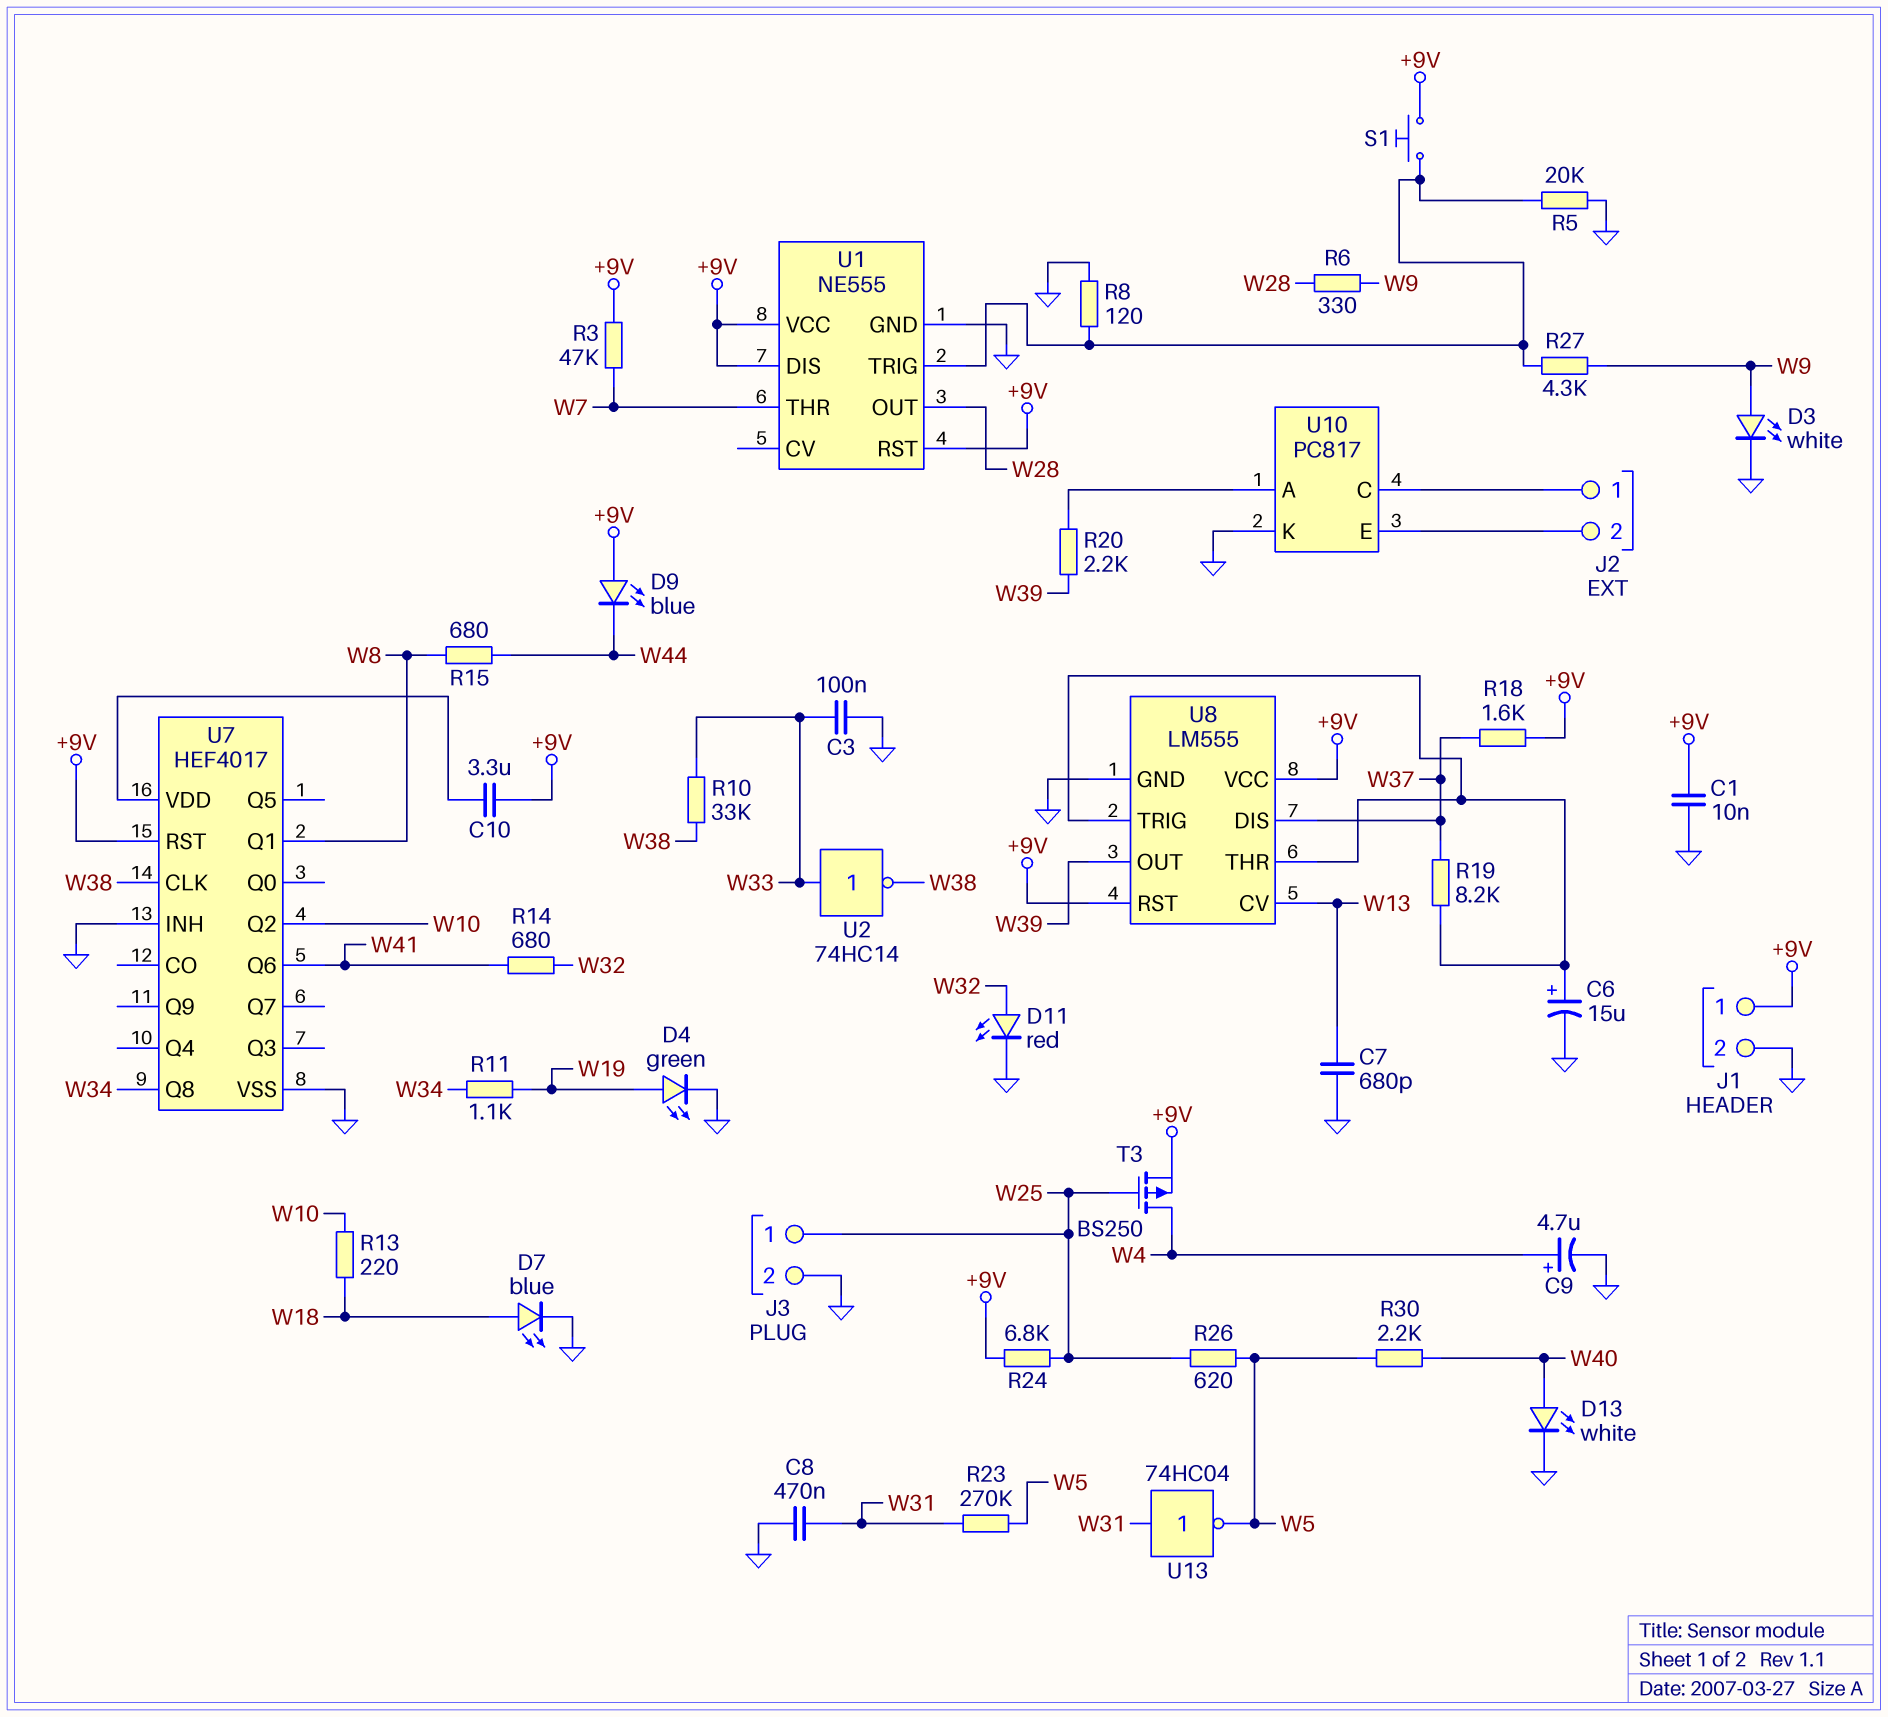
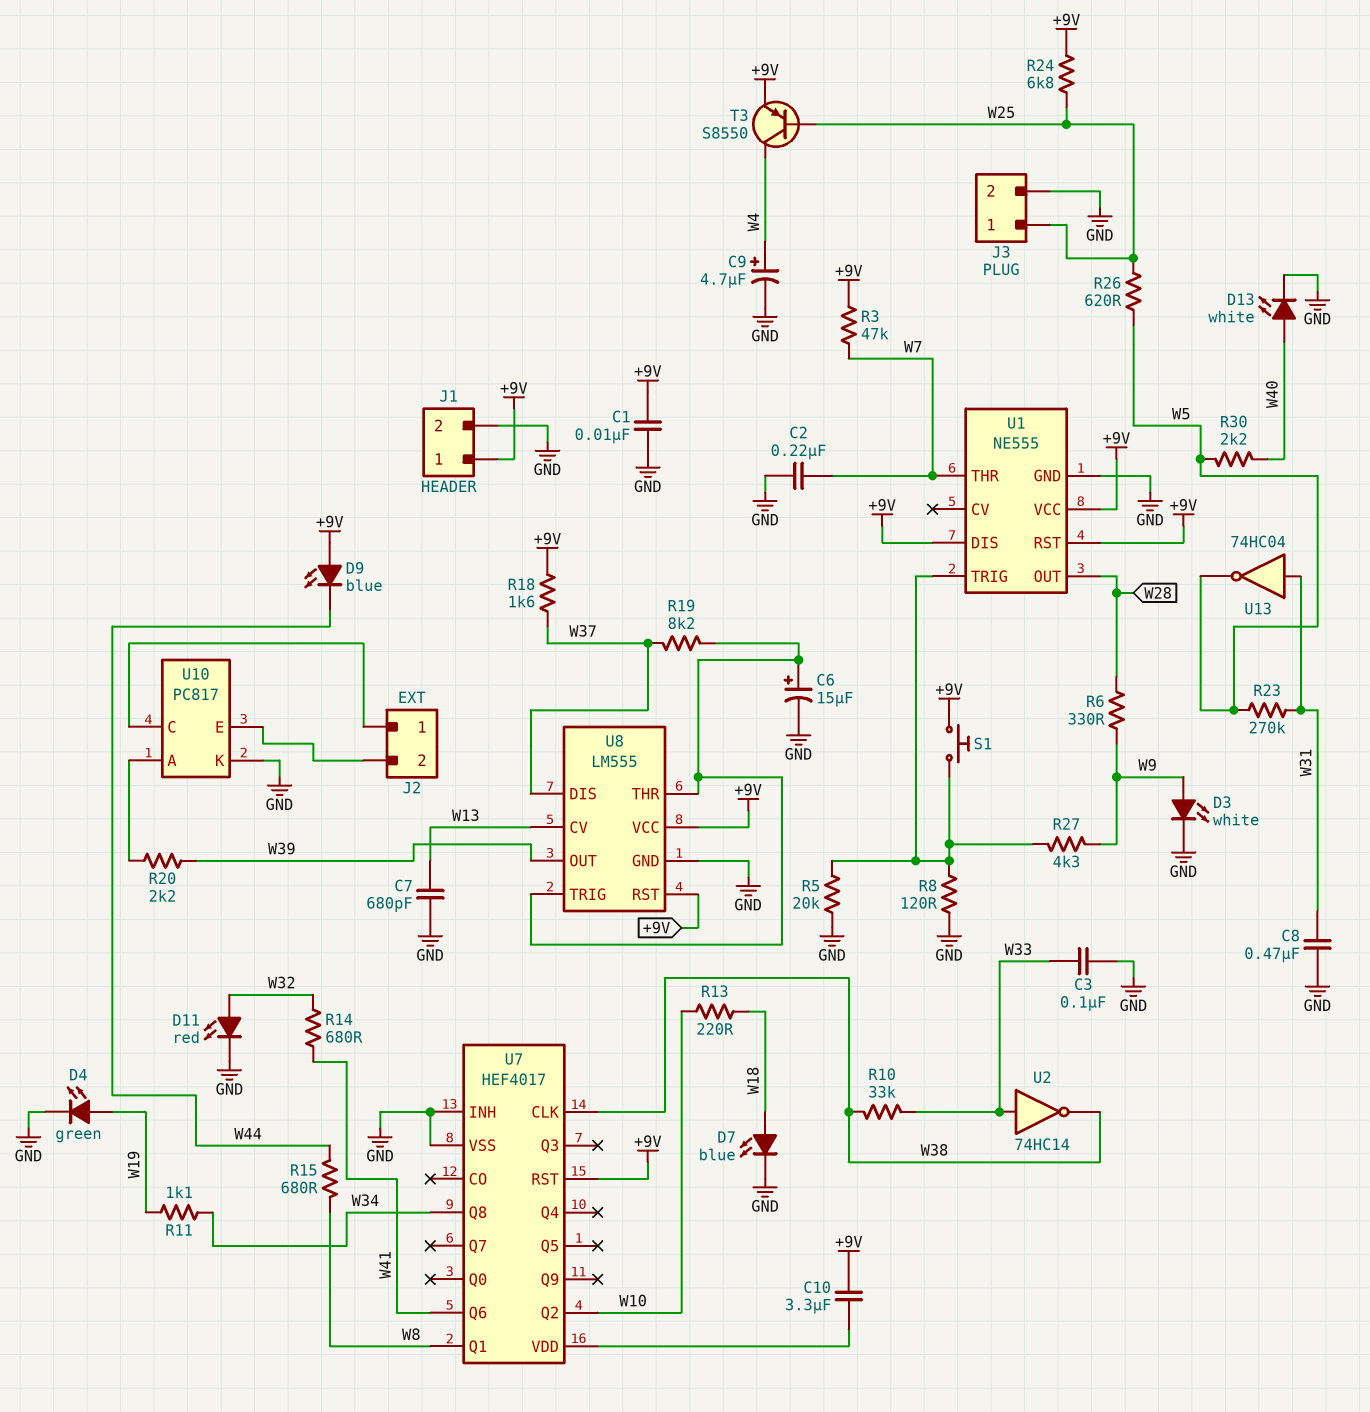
C2: none -> 220nF (GND, W7)
T3: PMOS BS250 (G W25, D W4, S +9V) -> PNP S8550 (B W25, C W4, E +9V)

